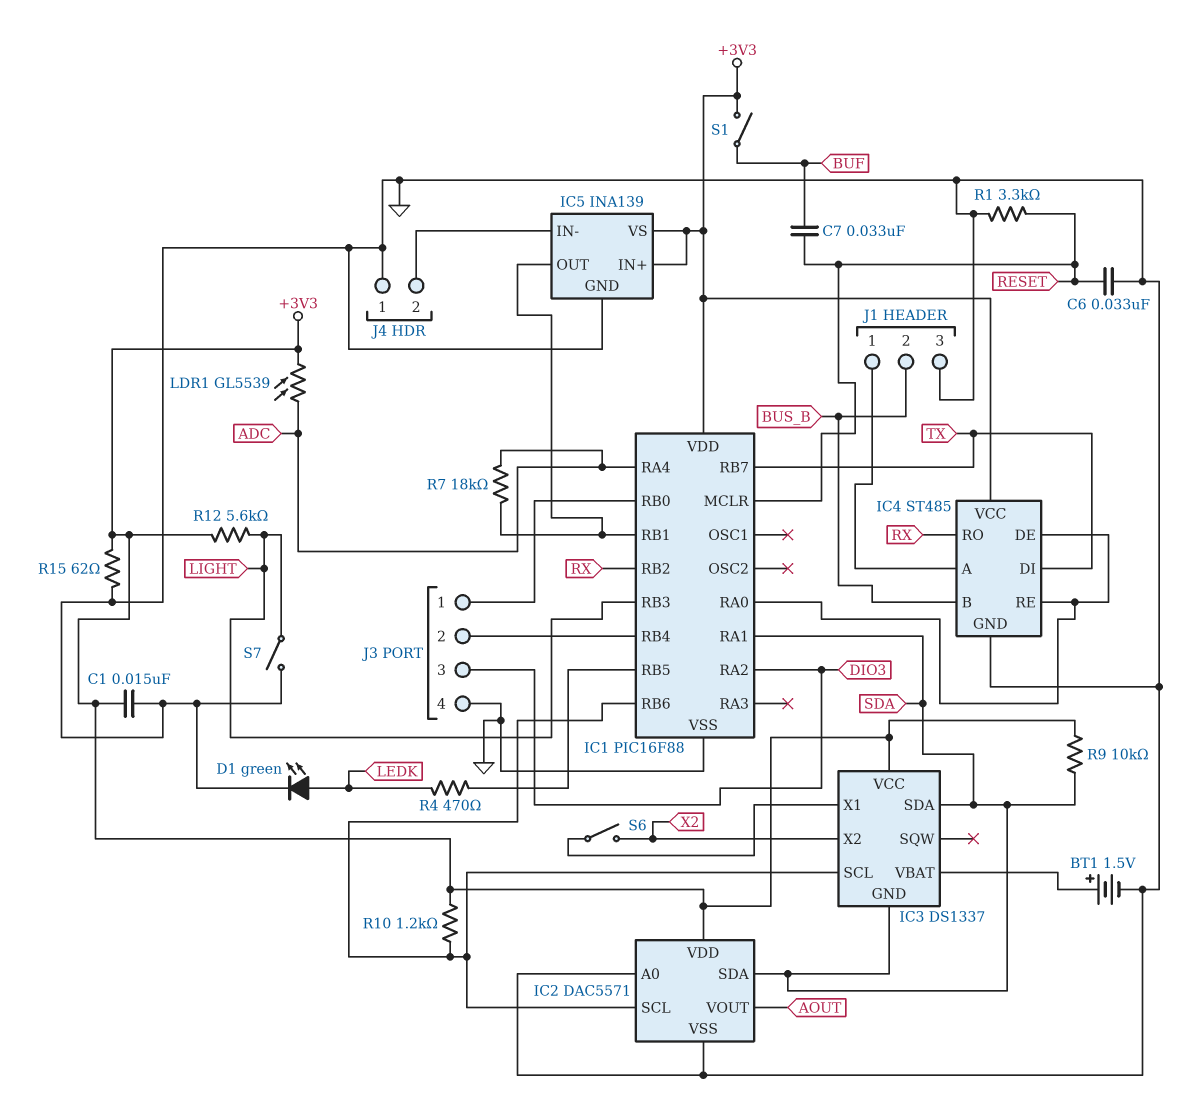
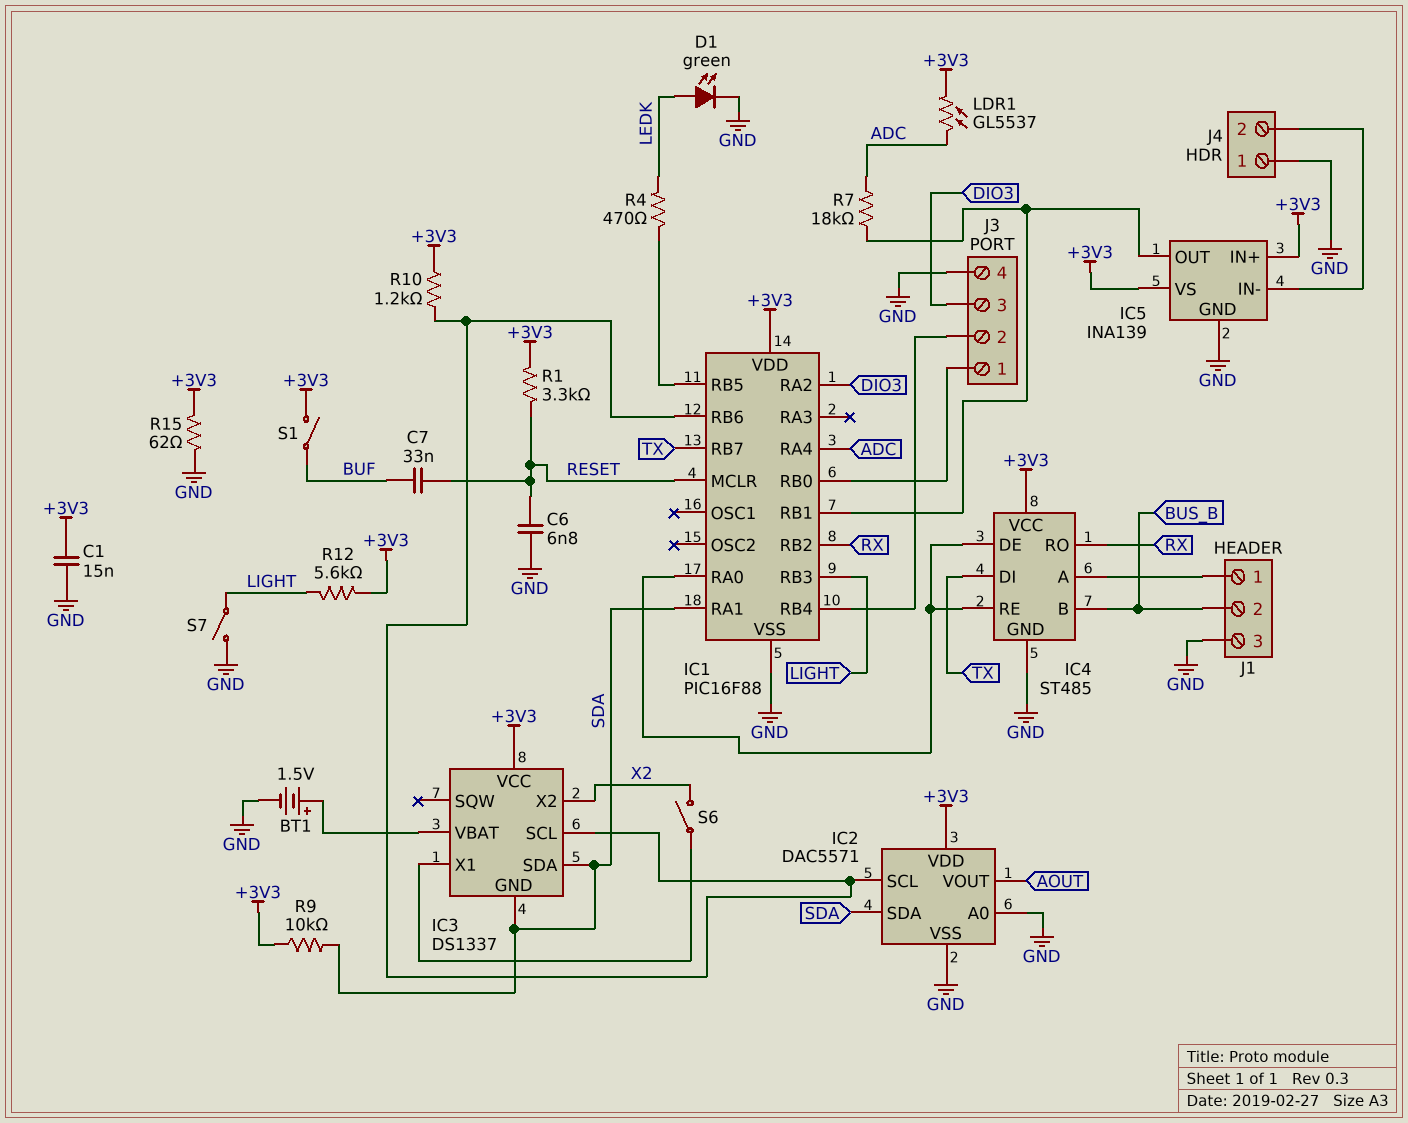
C6: 33nF (GND, RESET) -> 6.8nF (GND, RESET)
LDR1: GL5539 (+3V3, ADC) -> GL5537 (+3V3, ADC)
R1: 3.3k (GND, RESET) -> 3.3k (+3V3, RESET)

